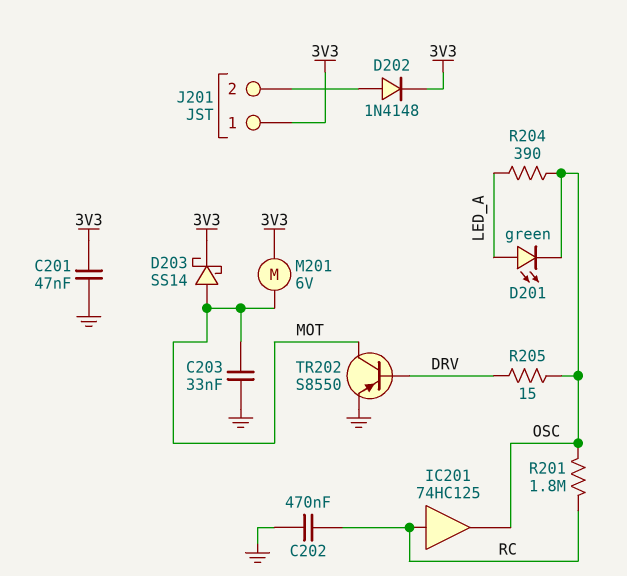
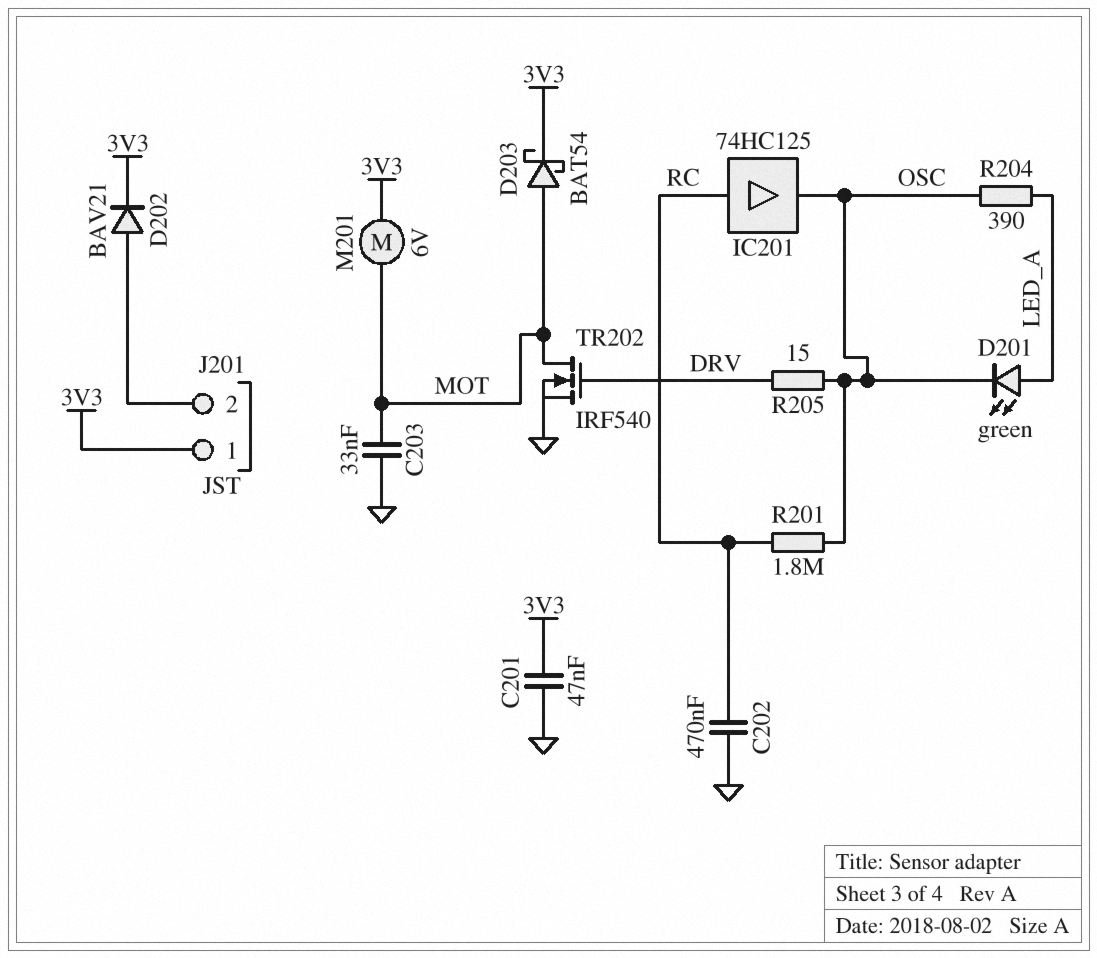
D202: diode 1N4148 (A J201/2, K 3V3) -> diode BAV21 (A J201/2, K 3V3)
D203: schottky SS14 (A MOT, K 3V3) -> schottky BAT54 (A MOT, K 3V3)
TR202: PNP S8550 (B DRV, C MOT, E GND) -> NMOS IRF540 (G DRV, D MOT, S GND)

